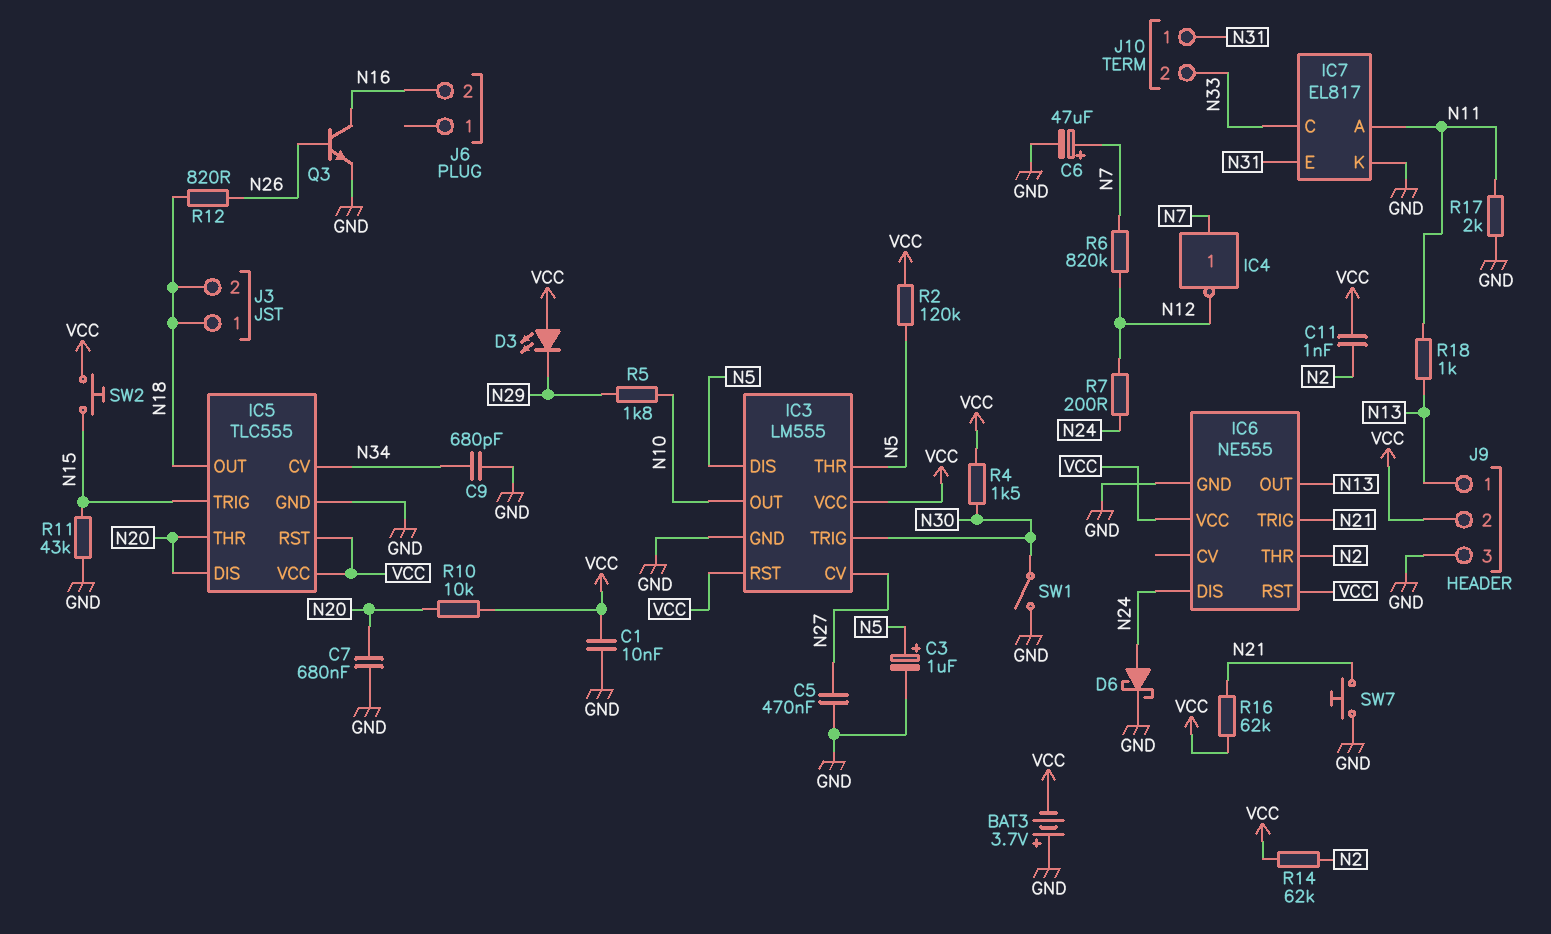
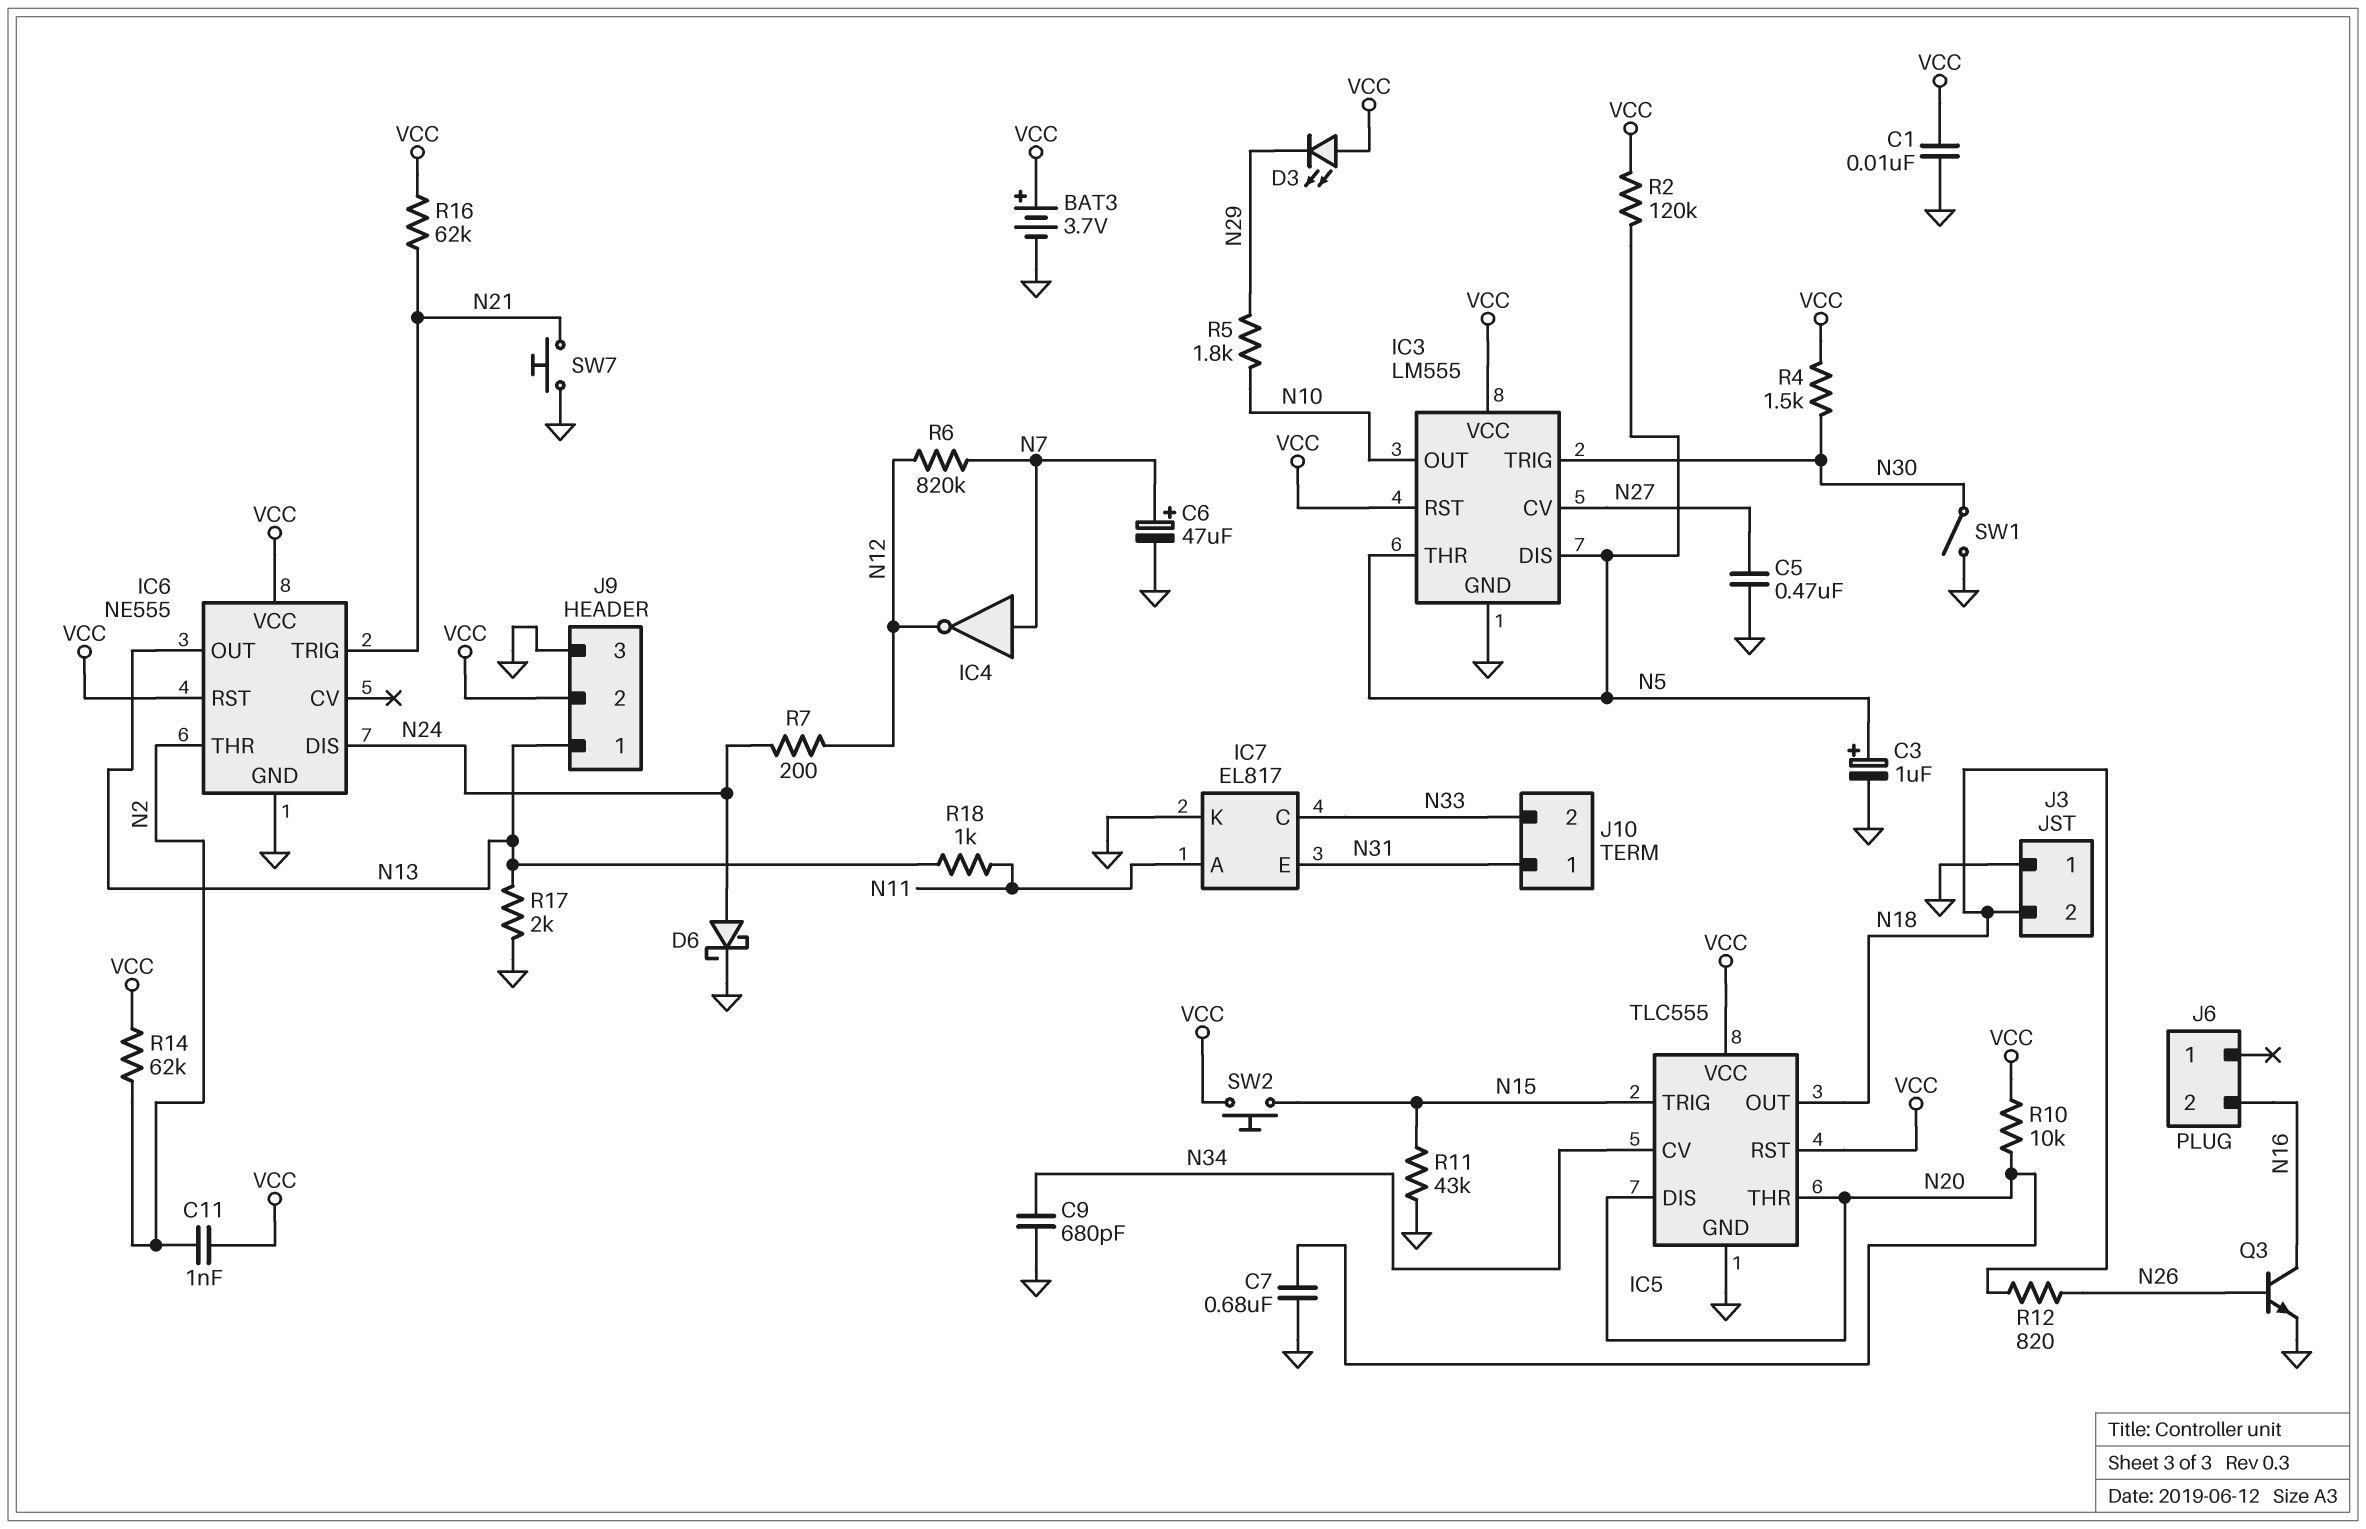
BAT3: 3.7V (plus GND, minus VCC) -> 3.7V (plus VCC, minus GND)
J3 pin 1: N18 -> GND
R17: 2k (GND, N11) -> 2k (GND, N13)

